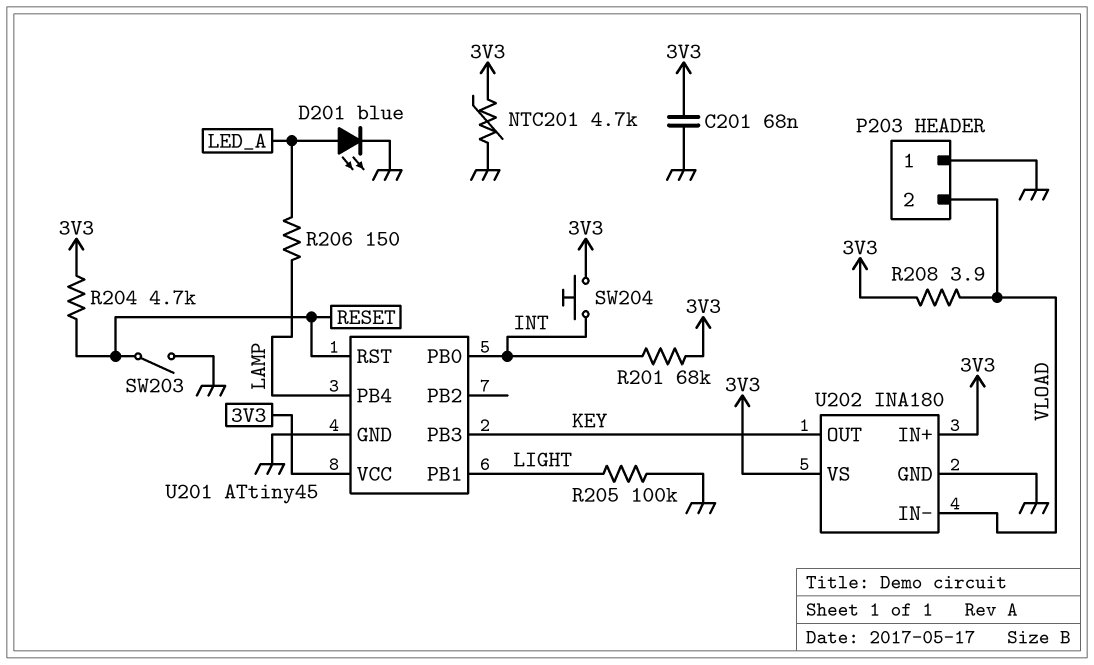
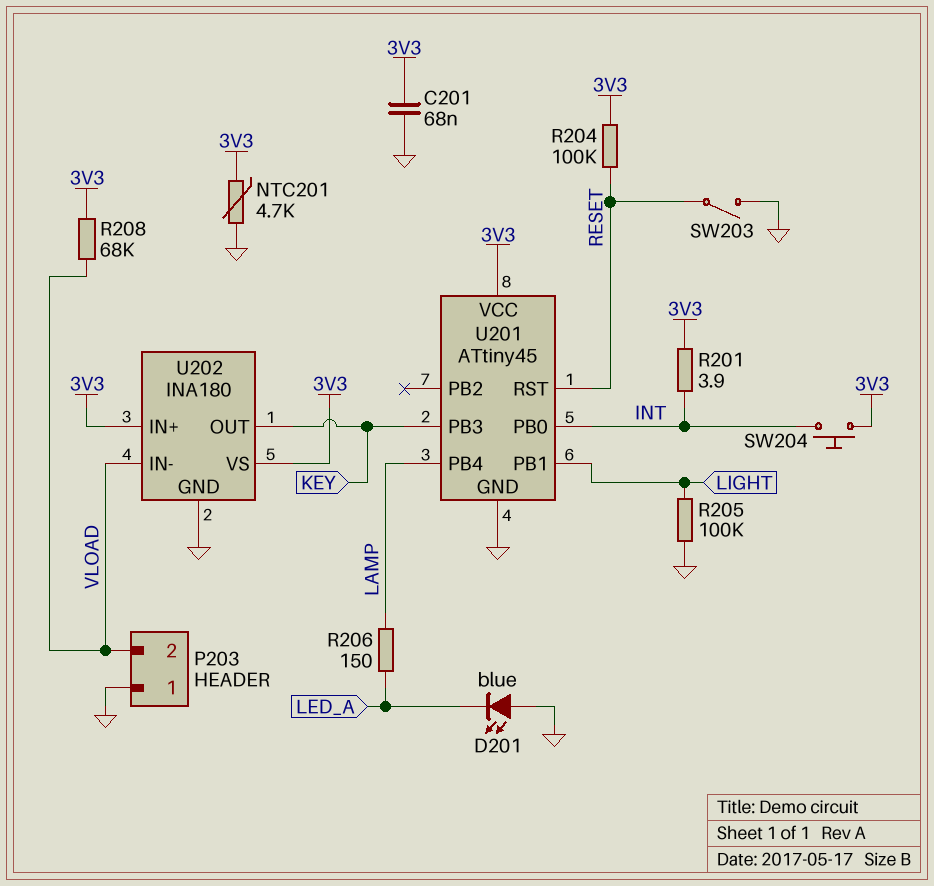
D201: LED blue (A LED_A, K GND) -> LED blue (A GND, K LED_A)
R201: 68k (3V3, INT) -> 3.9 (3V3, INT)
R204: 4.7k (3V3, RESET) -> 100k (3V3, RESET)
R208: 3.9 (3V3, VLOAD) -> 68k (3V3, VLOAD)

